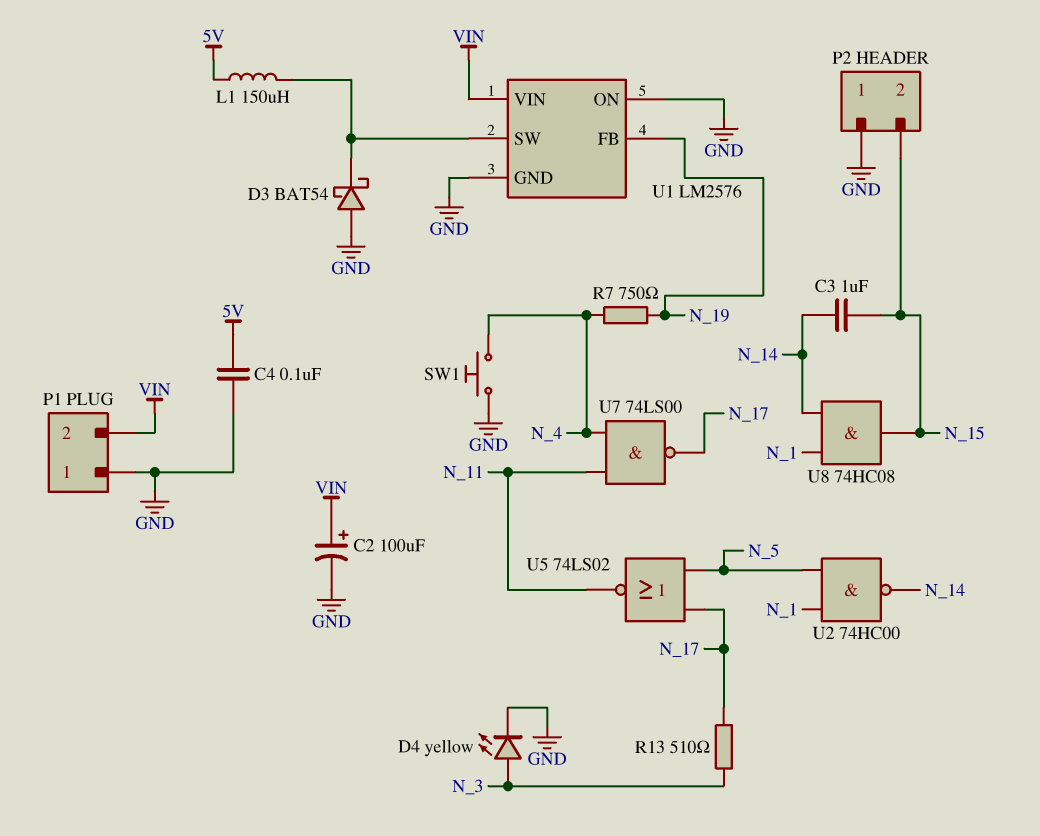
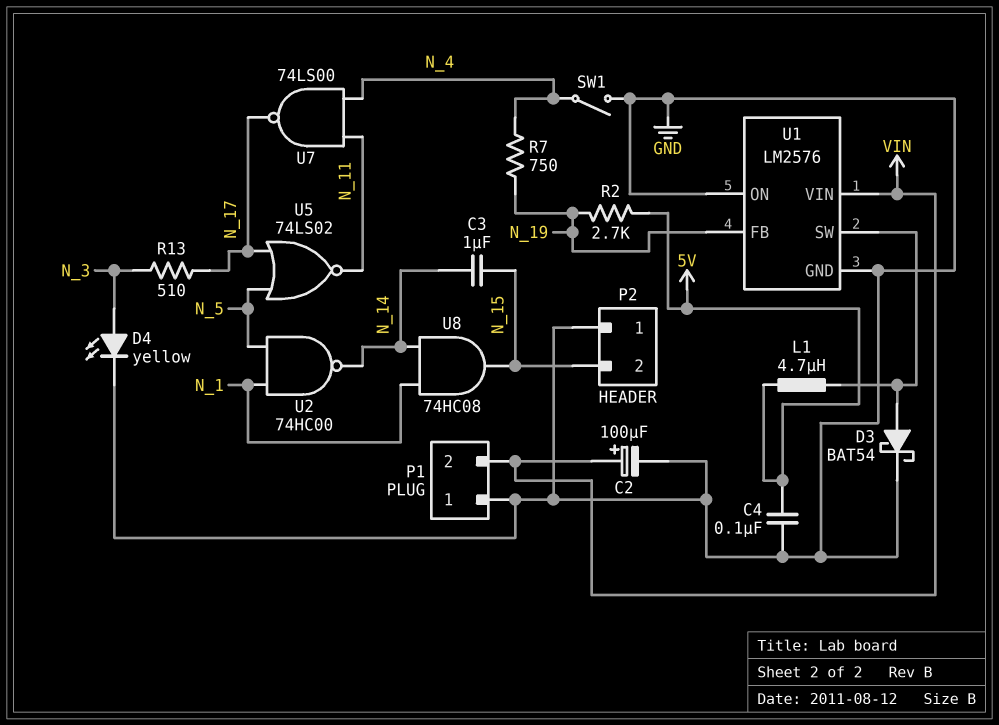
D3: schottky BAT54 (A GND, K U1/SW) -> schottky BAT54 (A U1/SW, K GND)
L1: 150uH (5V, U1/SW) -> 4.7uH (5V, U1/SW)
R2: none -> 2.7k (5V, N_19)
SW1: button (GND, N_4) -> switch (GND, N_4)

